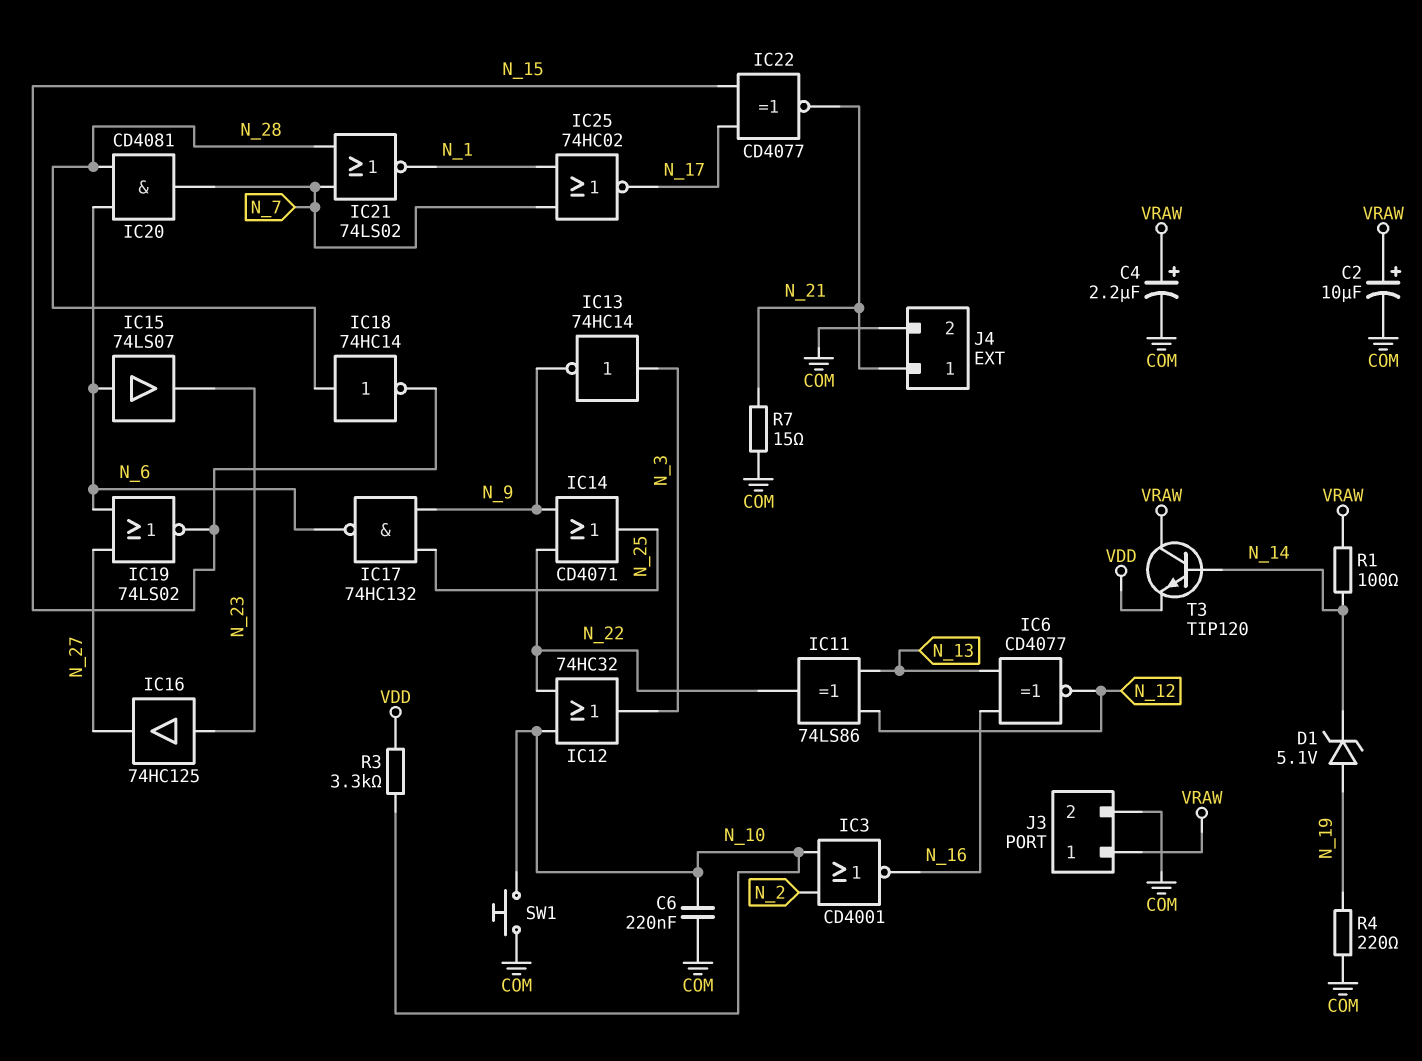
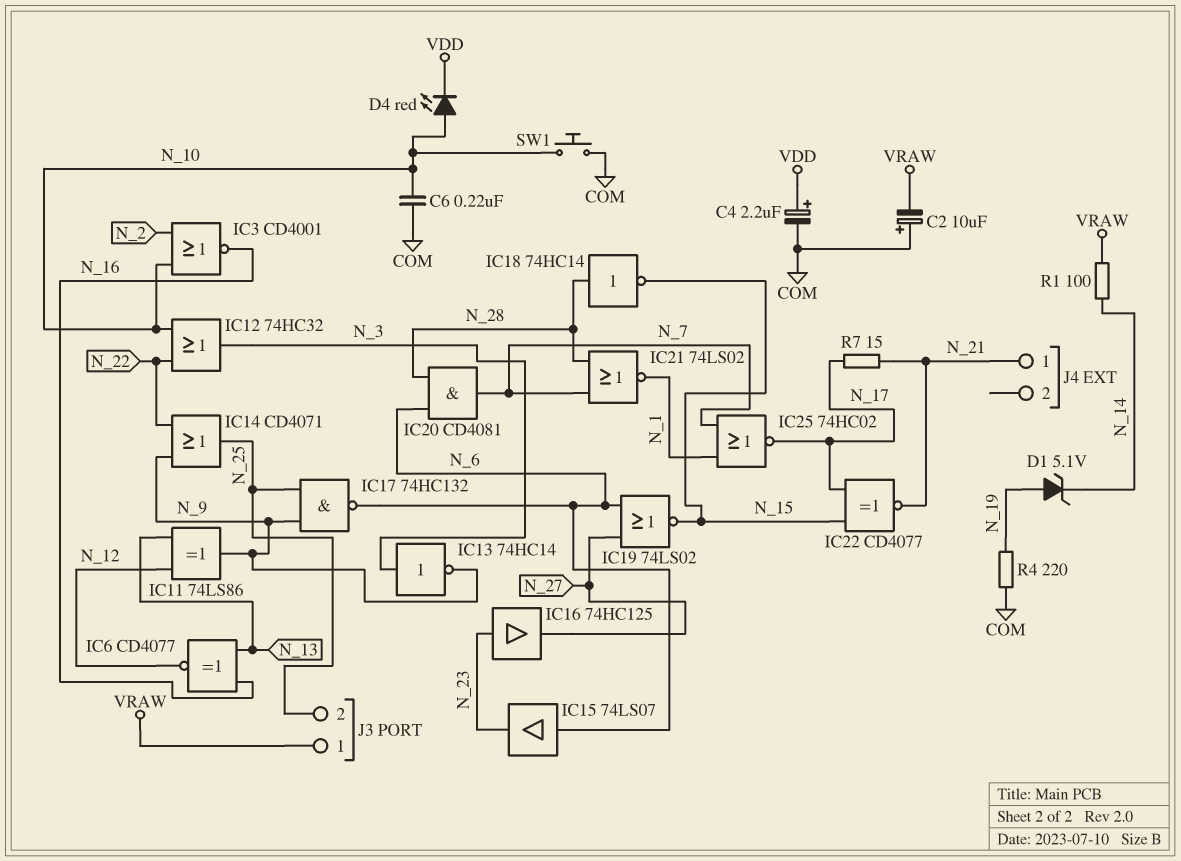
C2: 10uF (plus VRAW, minus COM) -> 10uF (plus COM, minus VRAW)
C4: 2.2uF (plus VRAW, minus COM) -> 2.2uF (plus VDD, minus COM)
D4: none -> LED red (A N_10, K VDD)
IC11: XOR 74LS86 (in N_12, in N_13, out N_22) -> XOR 74LS86 (in N_12, in N_13, out N_9)
J3 pin 2: COM -> N_25
J4 pin 2: COM -> none
R3: 3.3k (N_10, VDD) -> none
R7: 15 (COM, N_21) -> 15 (N_17, N_21)
T3: NPN TIP120 (B N_14, C VRAW, E VDD) -> none

